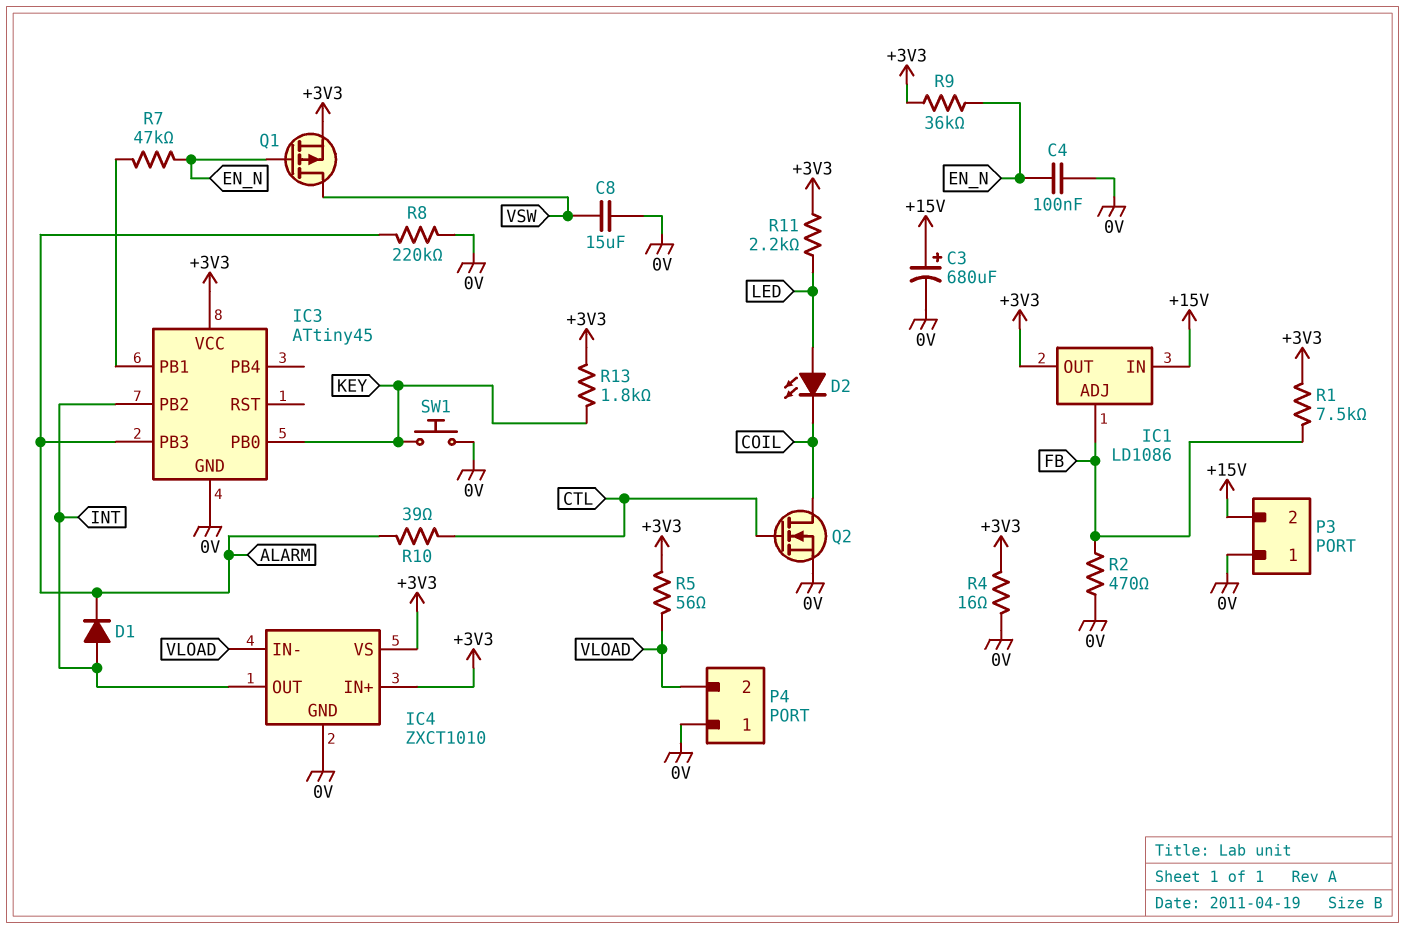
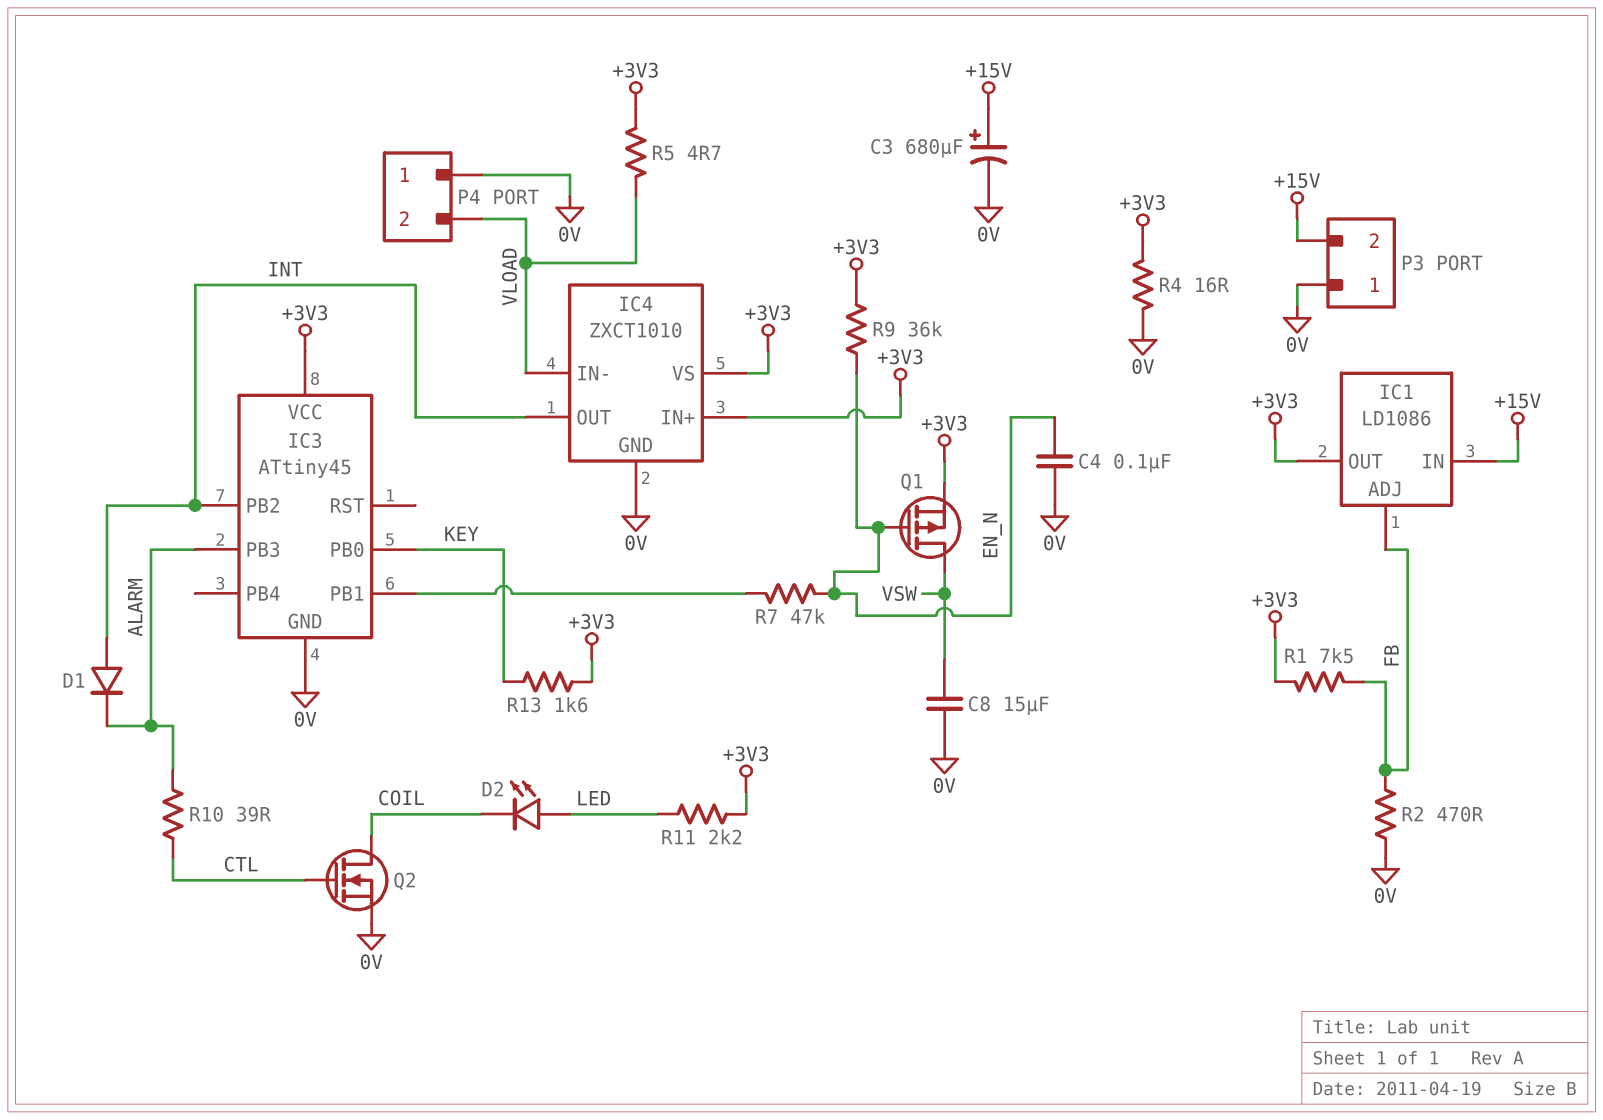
R5: 56 (+3V3, VLOAD) -> 4.7 (+3V3, VLOAD)
R8: 220k (0V, ALARM) -> none
R13: 1.8k (+3V3, KEY) -> 1.6k (+3V3, KEY)
SW1: button (0V, KEY) -> none

